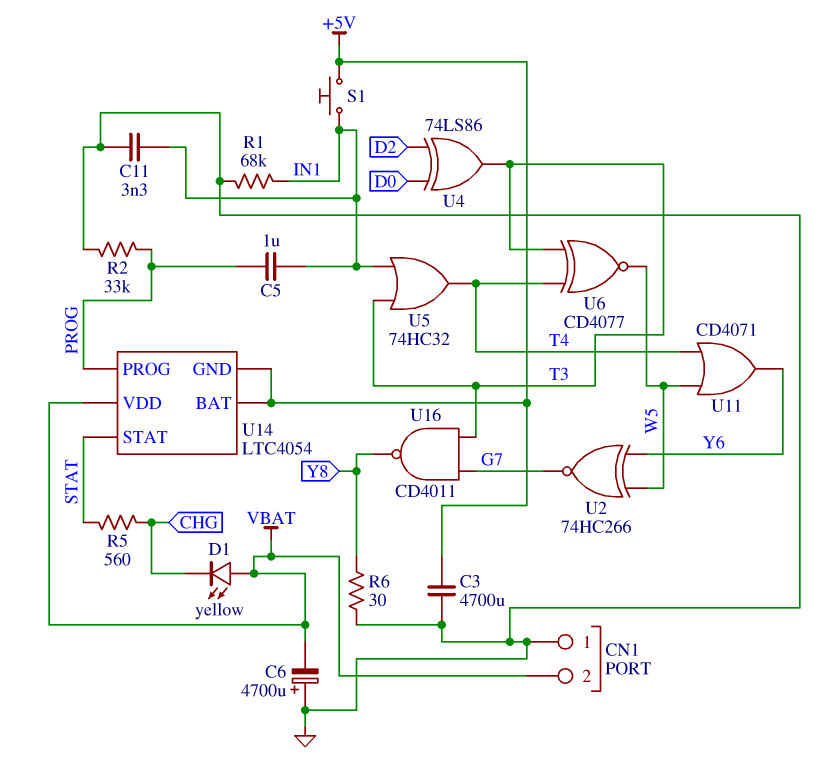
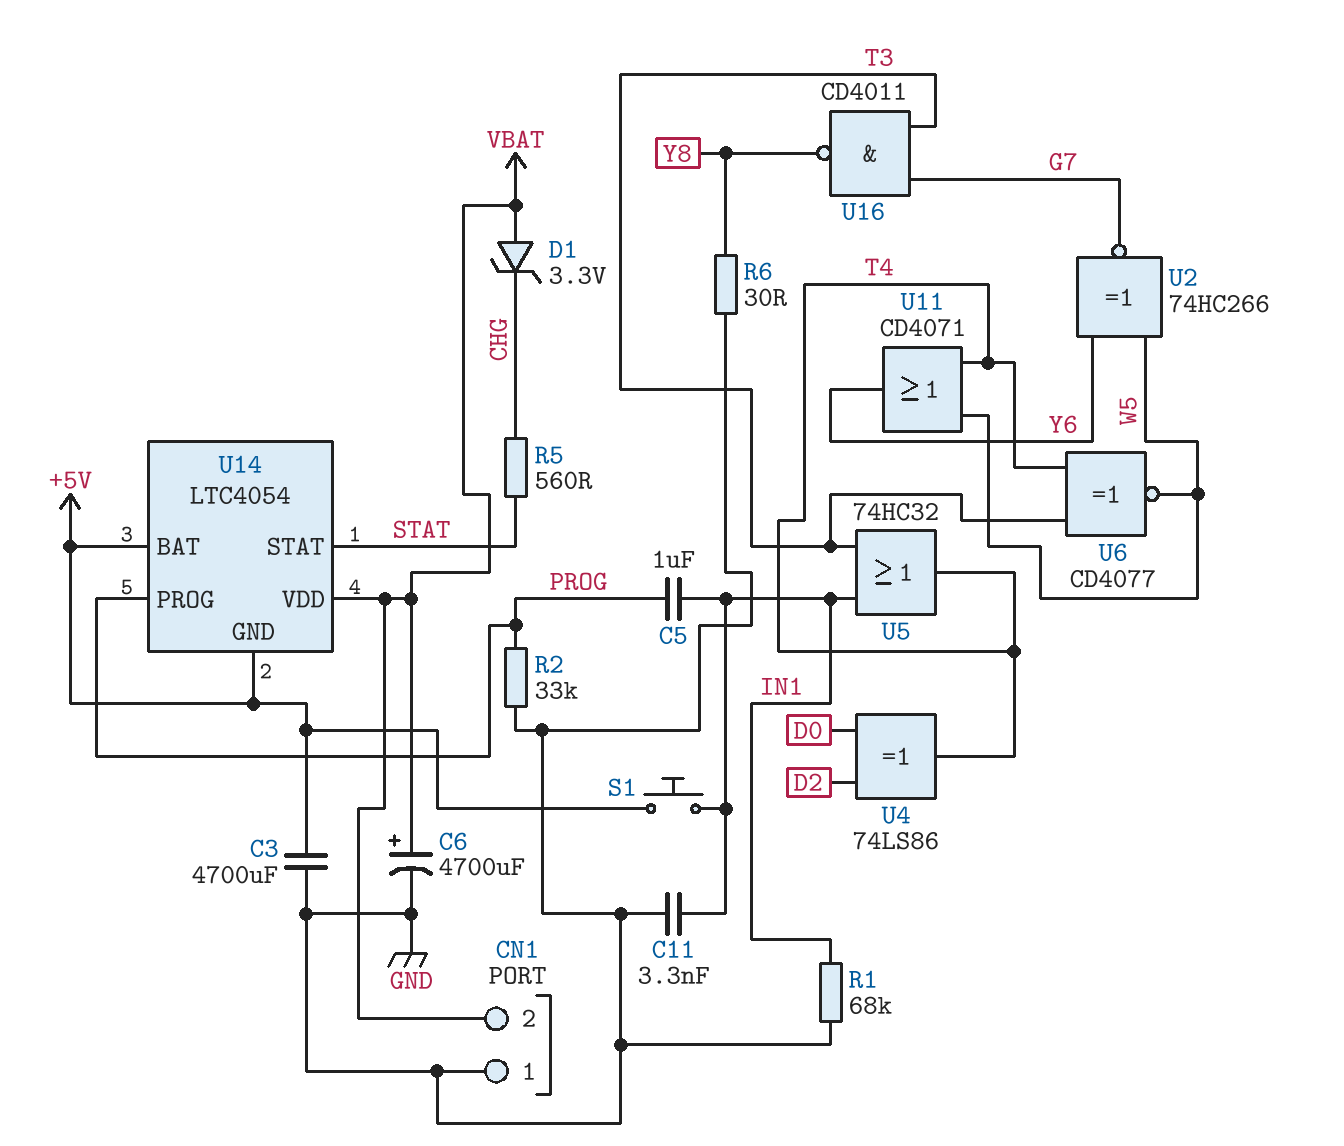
C6: 4700uF (plus GND, minus VBAT) -> 4700uF (plus VBAT, minus GND)
D1: LED yellow (A VBAT, K CHG) -> zener 3.3V (A VBAT, K CHG)
U4: XOR 74LS86 (in D0, in D2, out T3) -> XOR 74LS86 (in D0, in D2, out T4)

